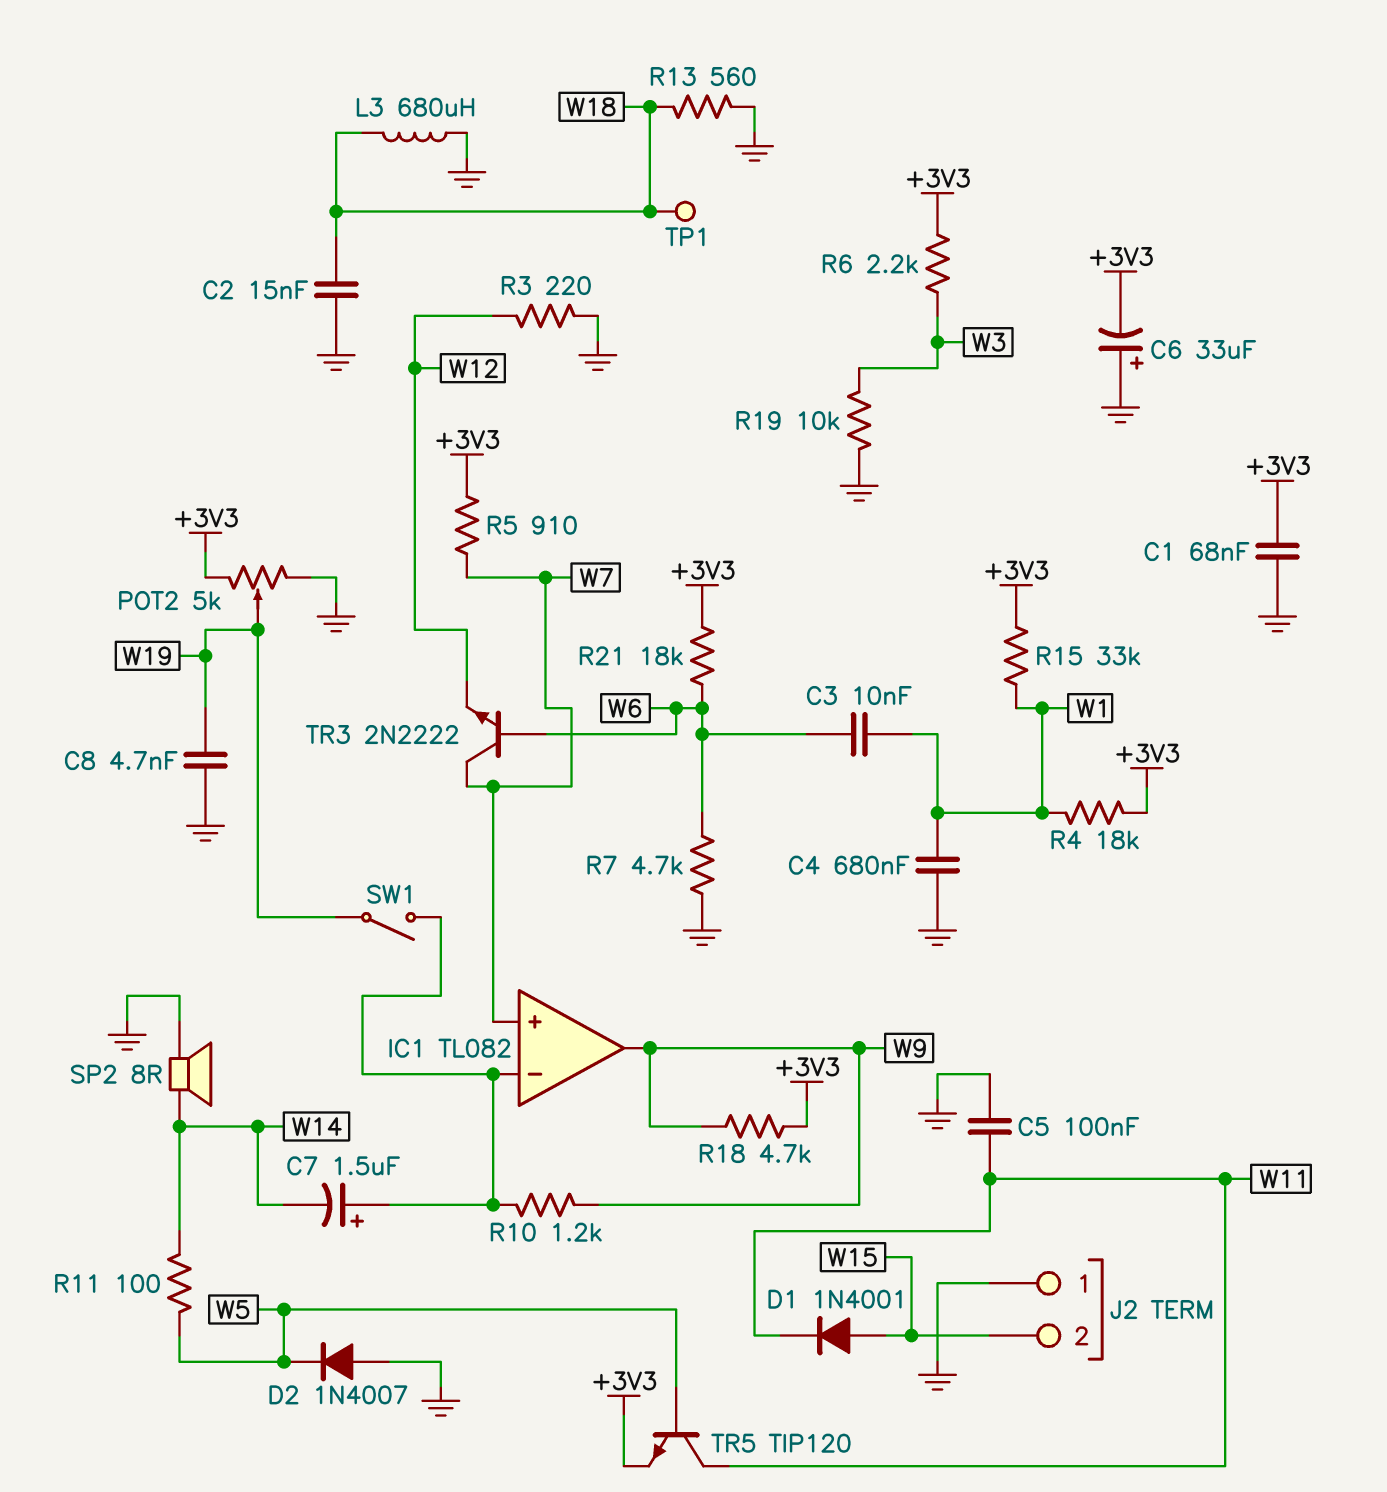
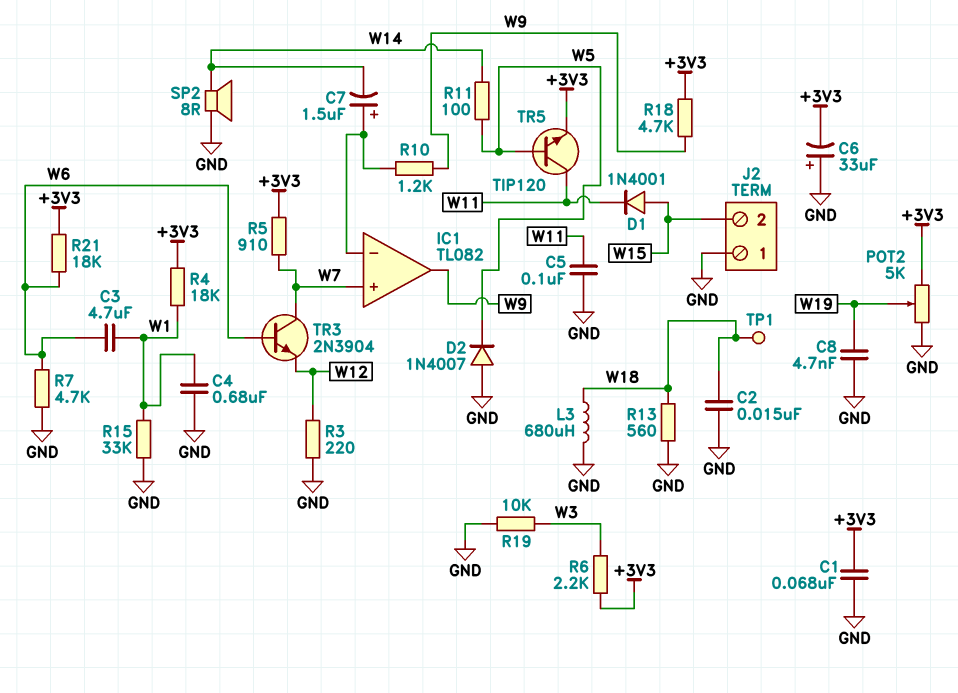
C3: 10nF (W1, W6) -> 4.7uF (W1, W6)
R15: 33k (+3V3, W1) -> 33k (GND, W1)
SW1: switch (IC1/in-, W19) -> none
TR3: NPN 2N2222 (B W6, C W7, E W12) -> NPN 2N3904 (B W6, C W7, E W12)

